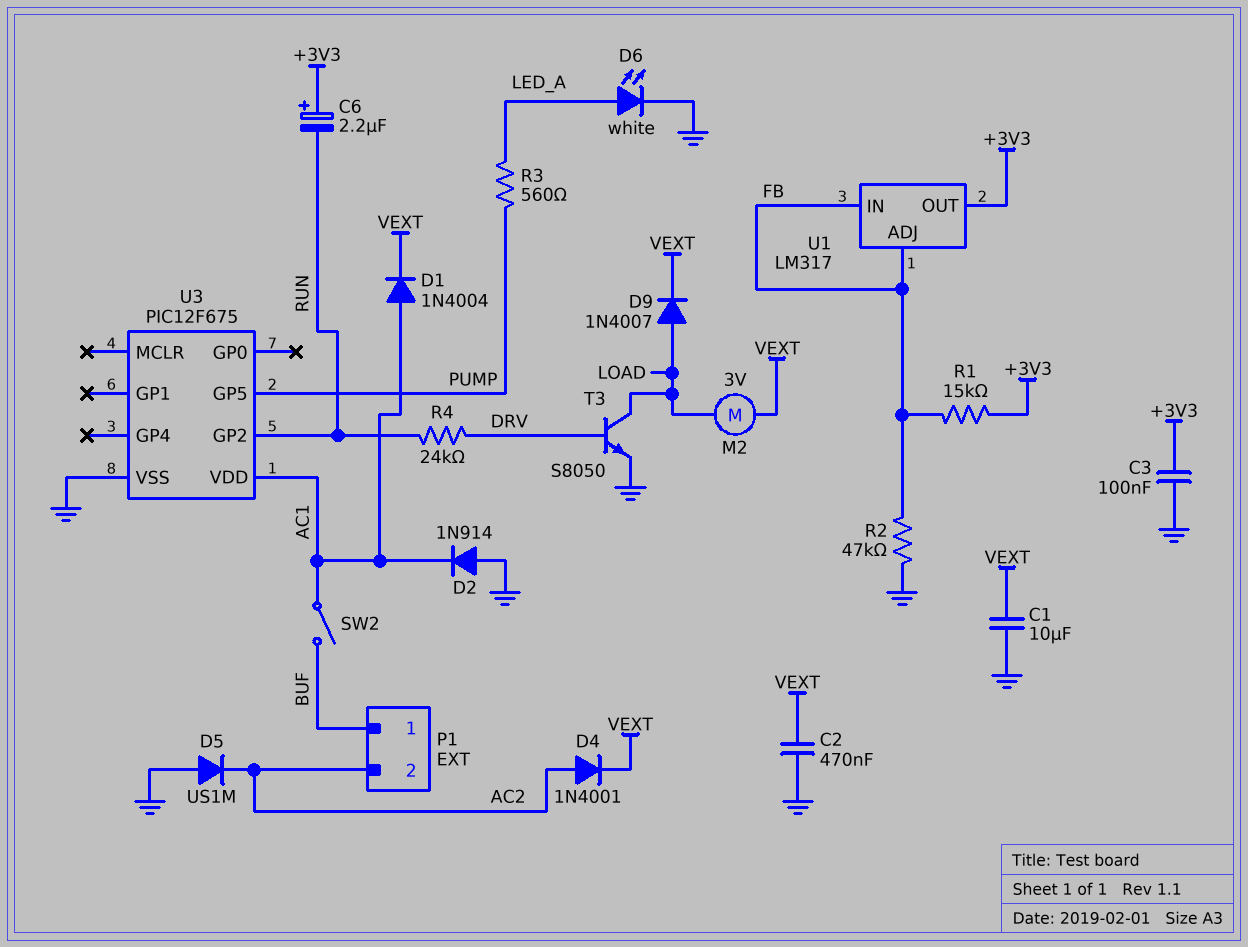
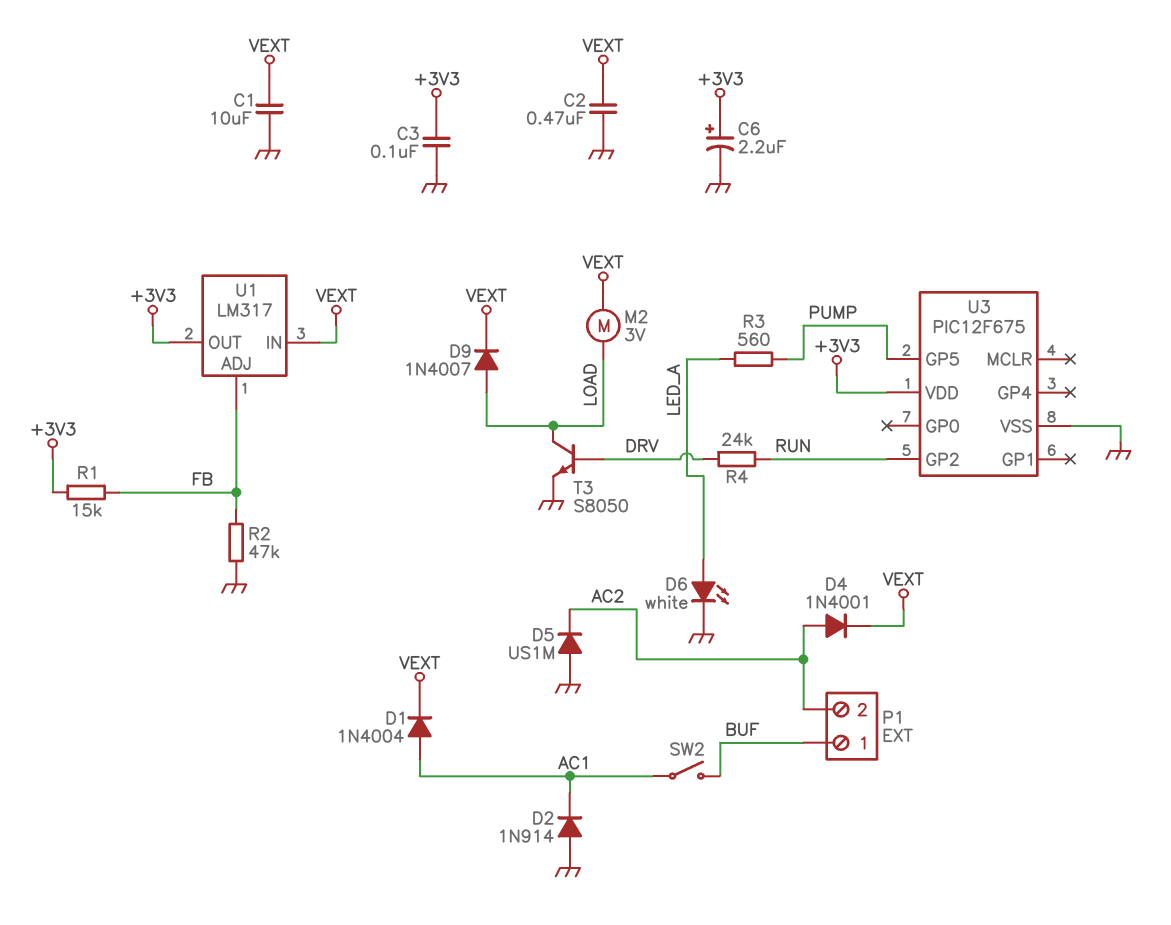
C6: 2.2uF (plus +3V3, minus RUN) -> 2.2uF (plus +3V3, minus GND)
U1 pin IN: FB -> VEXT
U3 pin VDD: AC1 -> +3V3

